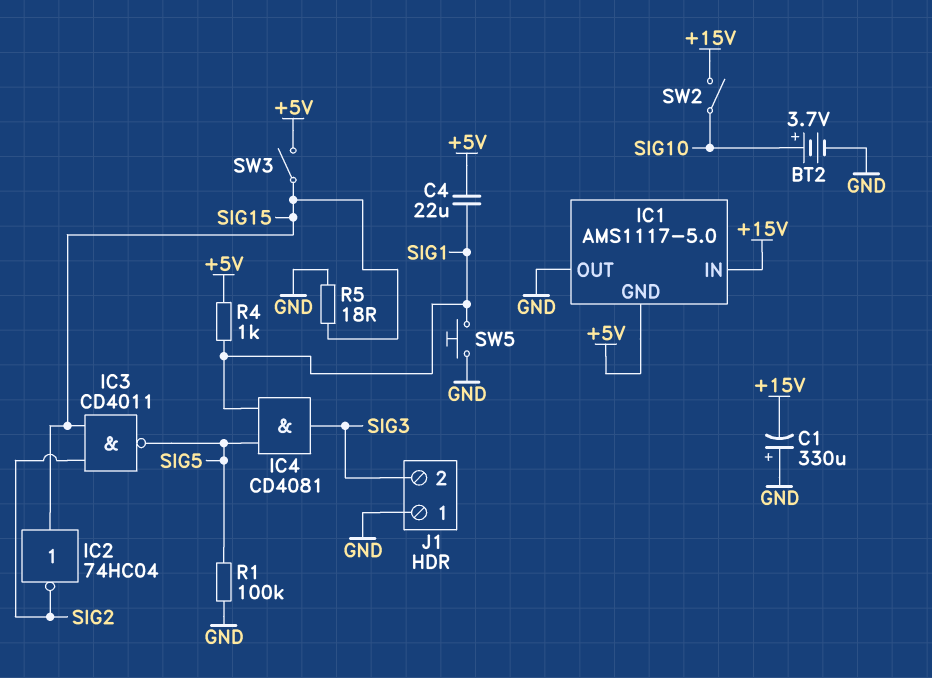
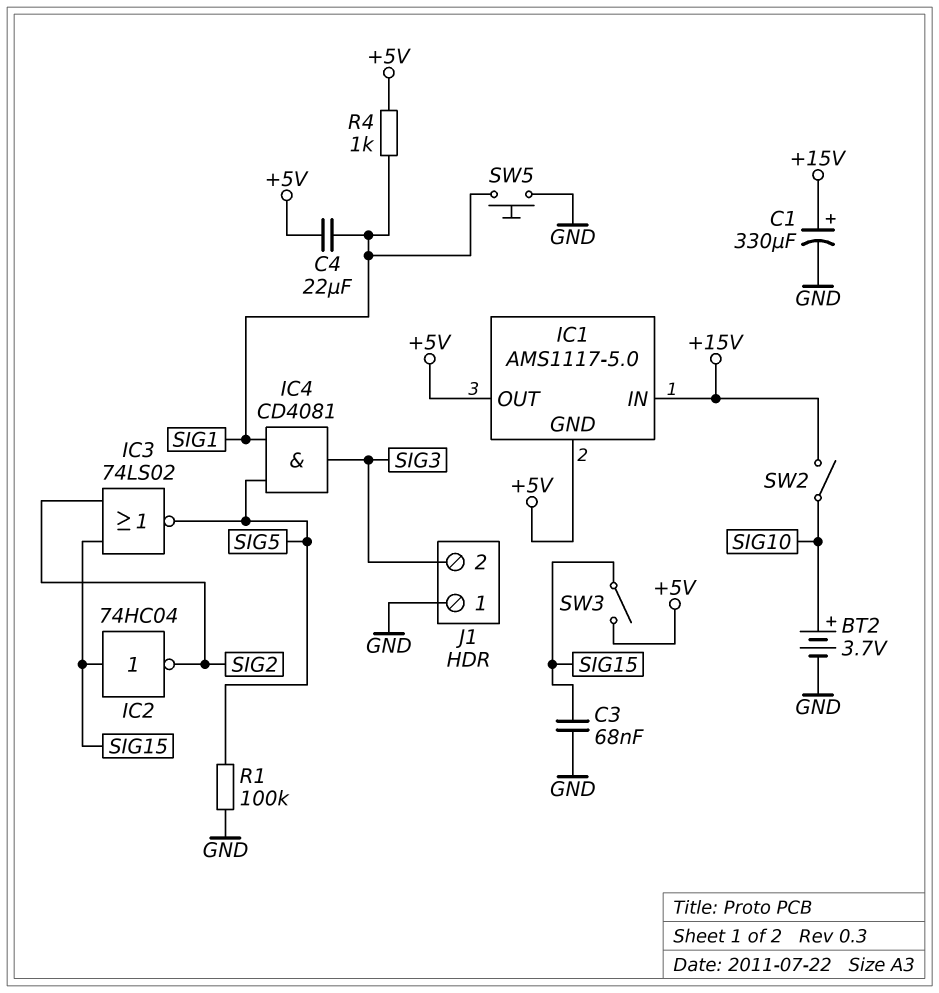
C1: 330uF (plus GND, minus +15V) -> 330uF (plus +15V, minus GND)
C3: none -> 68nF (GND, SIG15)
IC1 pin OUT: GND -> +5V
IC3: NAND CD4011 (in SIG2, in SIG15, out SIG5) -> NOR 74LS02 (in SIG2, in SIG15, out SIG5)
R5: 18 (GND, SIG15) -> none

